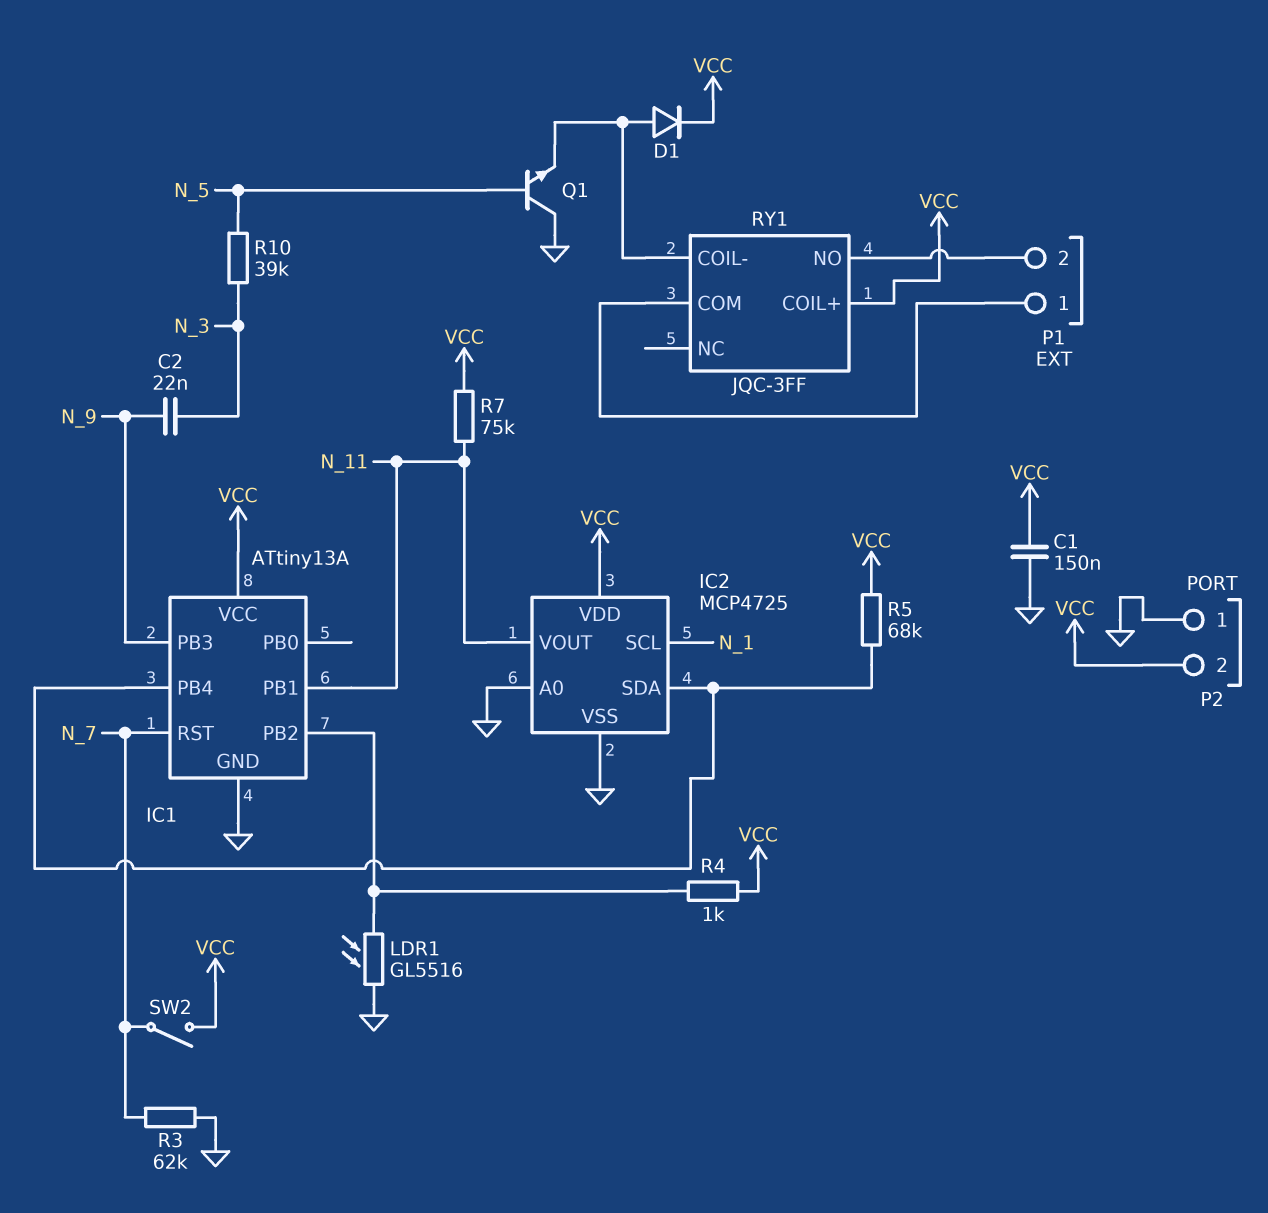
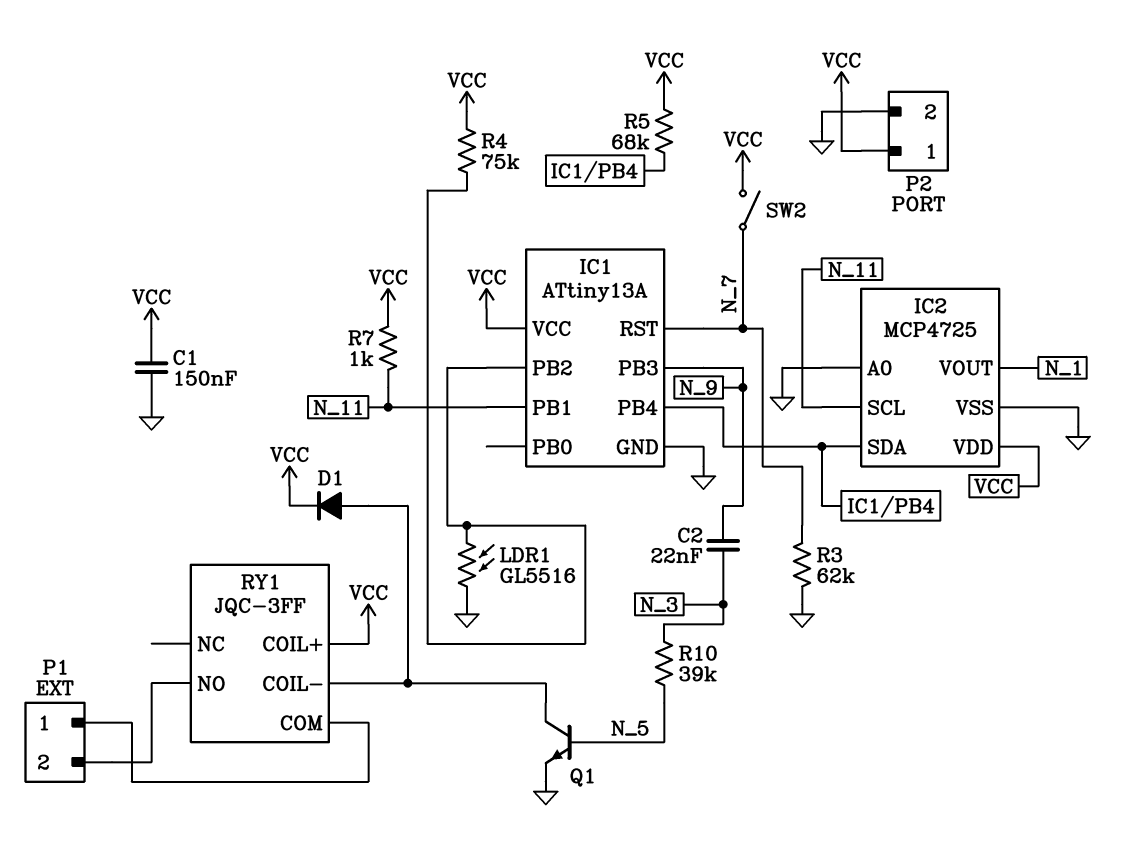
IC2 pin SCL: N_1 -> N_11
IC2 pin VOUT: N_11 -> N_1
P2 pin 1: GND -> VCC
P2 pin 2: VCC -> GND
Q1: NPN (B N_5, C GND, E RY1/COIL-) -> NPN (B N_5, C RY1/COIL-, E GND)
R4: 1k (IC1/PB2, VCC) -> 75k (IC1/PB2, VCC)
R7: 75k (N_11, VCC) -> 1k (N_11, VCC)

